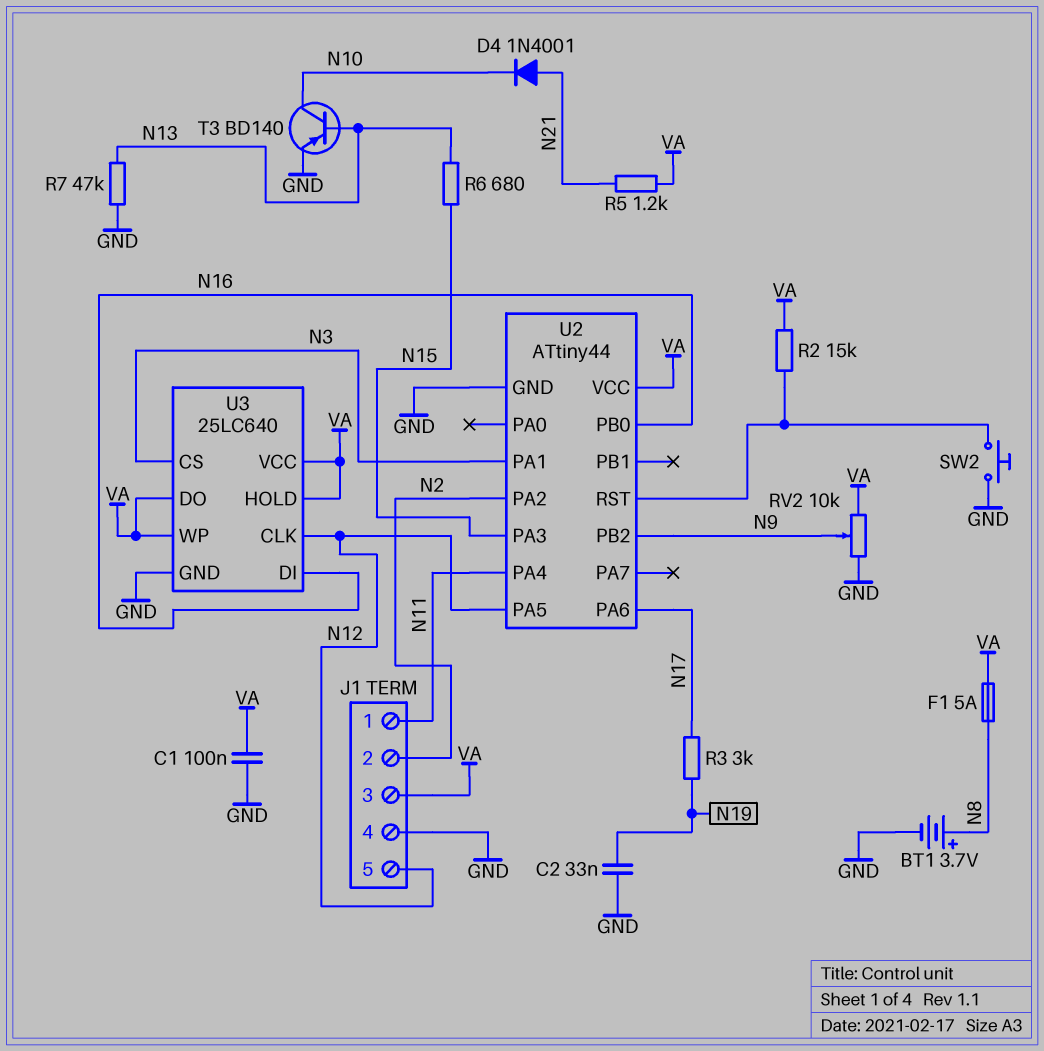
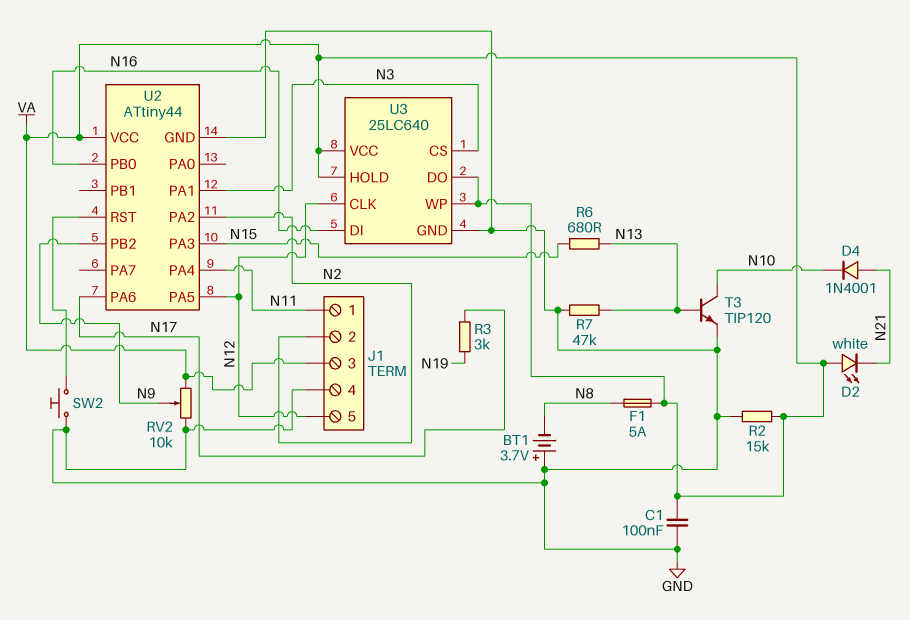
BT1: 3.7V (plus N8, minus GND) -> 3.7V (plus GND, minus N8)
C2: 33nF (GND, N19) -> none
D2: none -> LED white (A VA, K N21)
R2: 15k (U2/RST, VA) -> 15k (GND, VA)
R5: 1.2k (N21, VA) -> none
T3: PNP BD140 (B N13, C N10, E GND) -> NPN TIP120 (B N13, C N10, E GND)

